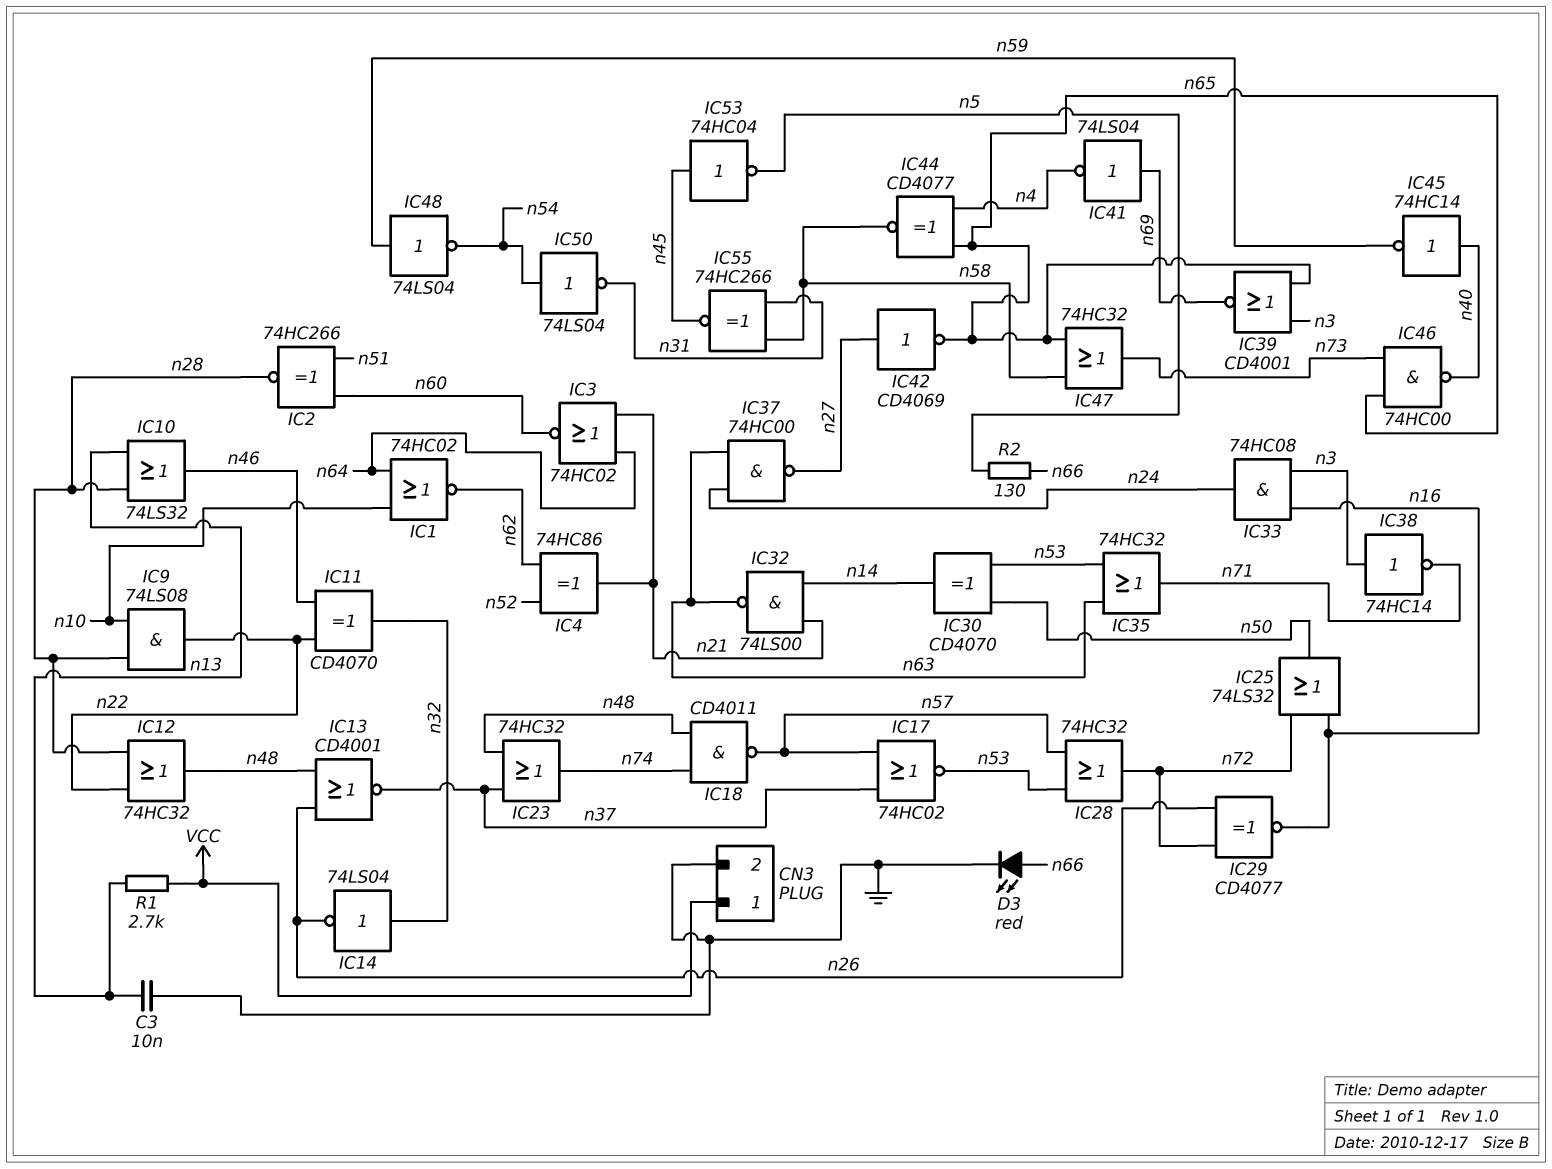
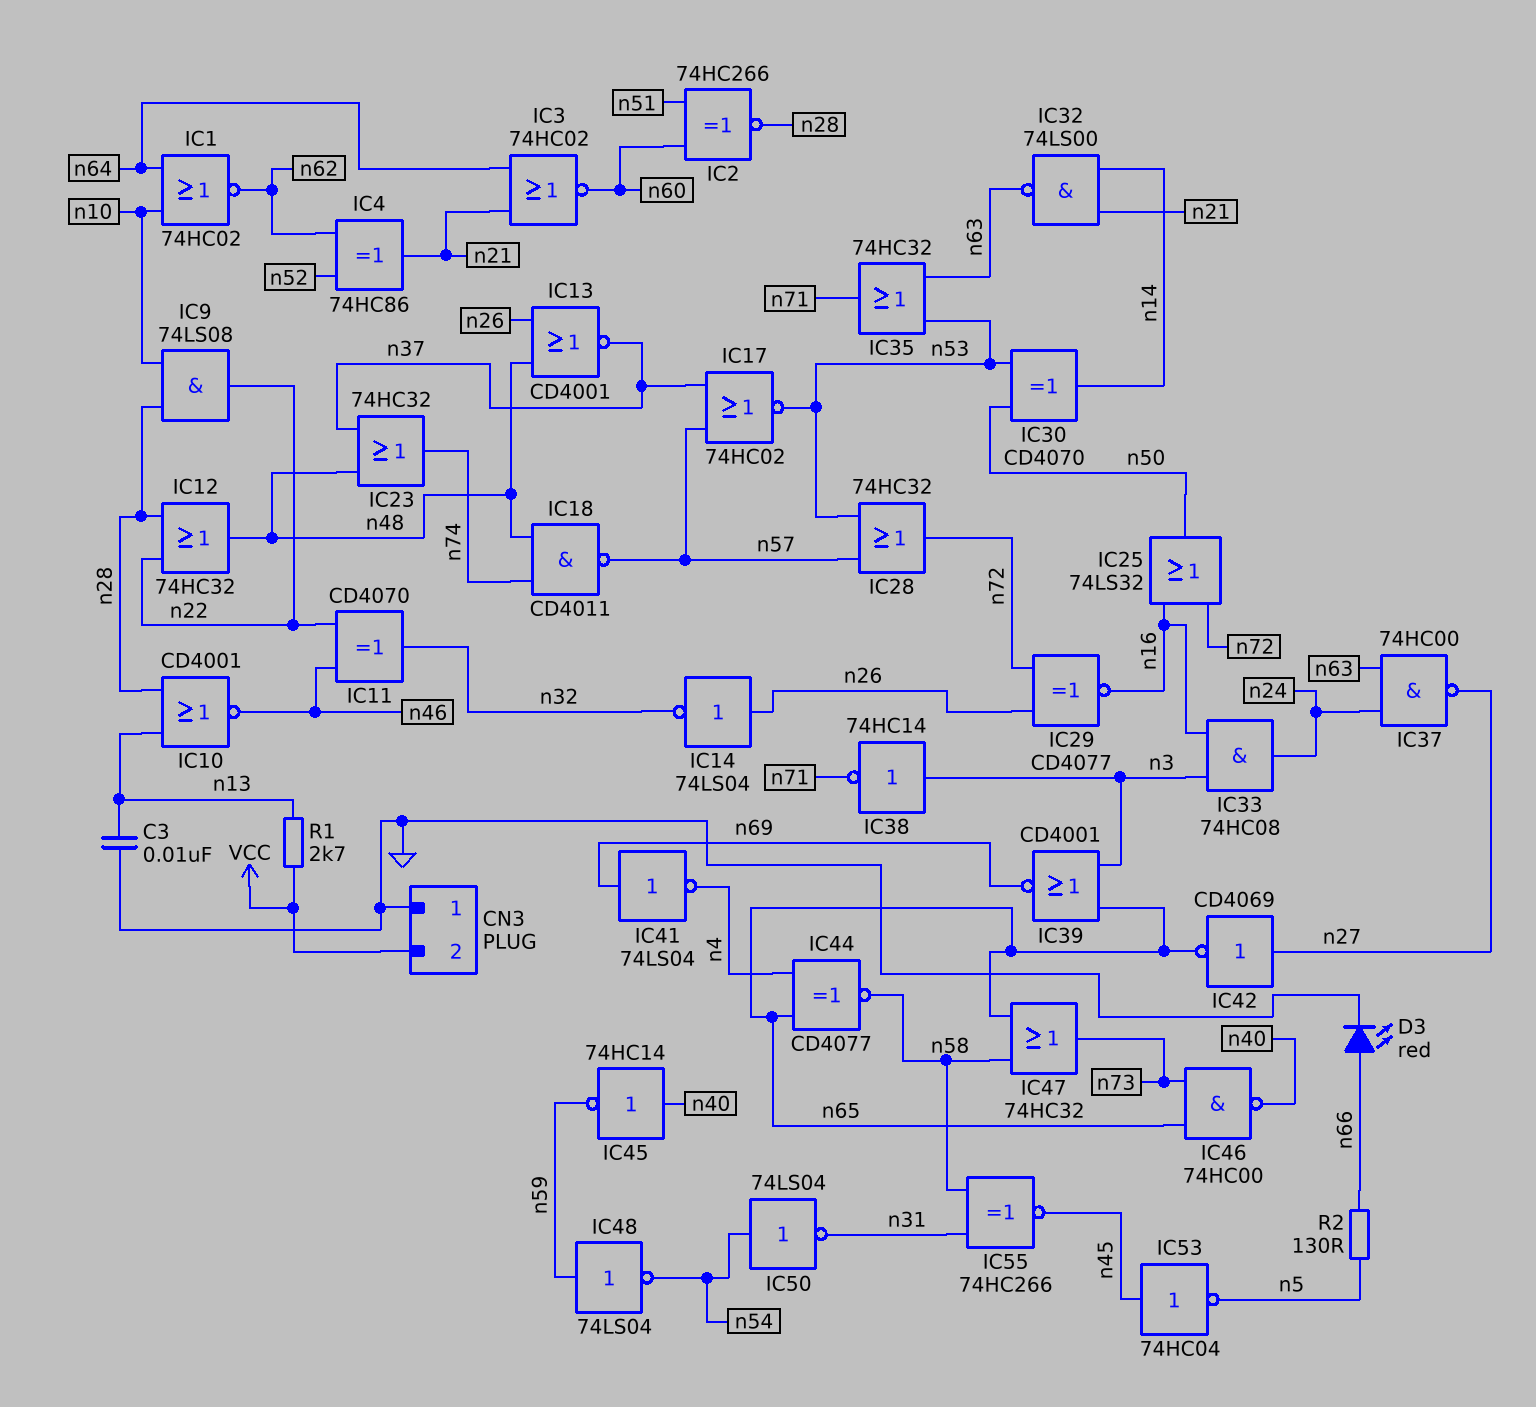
CN3 pin 1: VCC -> GND
CN3 pin 2: GND -> VCC
IC10: OR 74LS32 (in n13, in n28, out n46) -> NOR CD4001 (in n13, in n28, out n46)
IC14: NOT 74LS04 (in n32, out n26) -> NOT 74LS04 (in n26, out n32)

